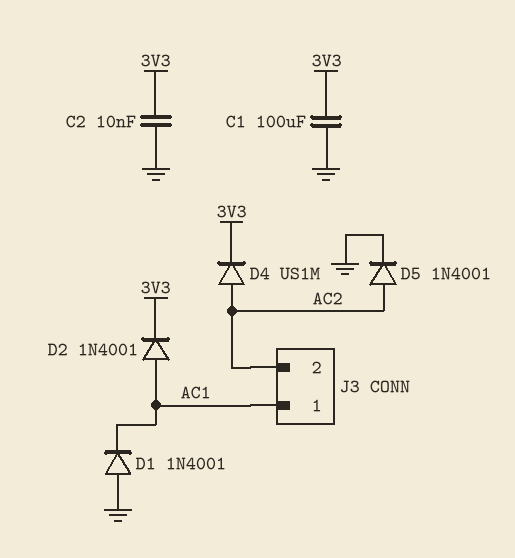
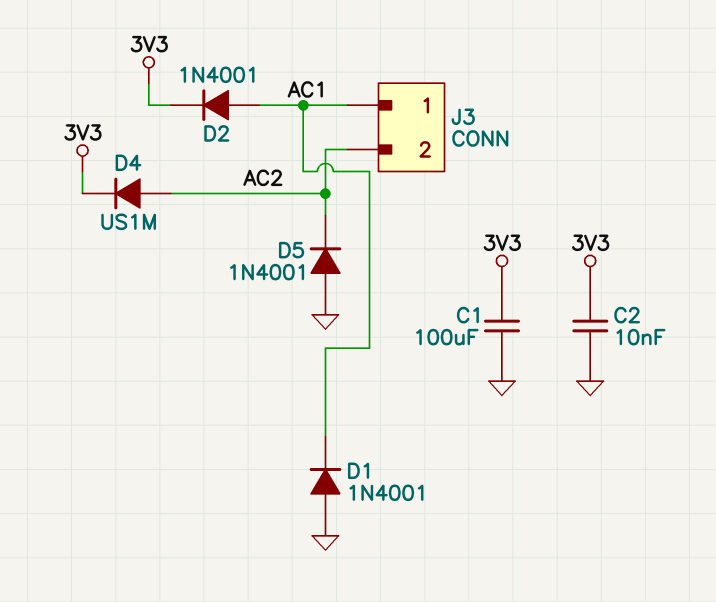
D5: diode 1N4001 (A AC2, K GND) -> diode 1N4001 (A GND, K AC2)

